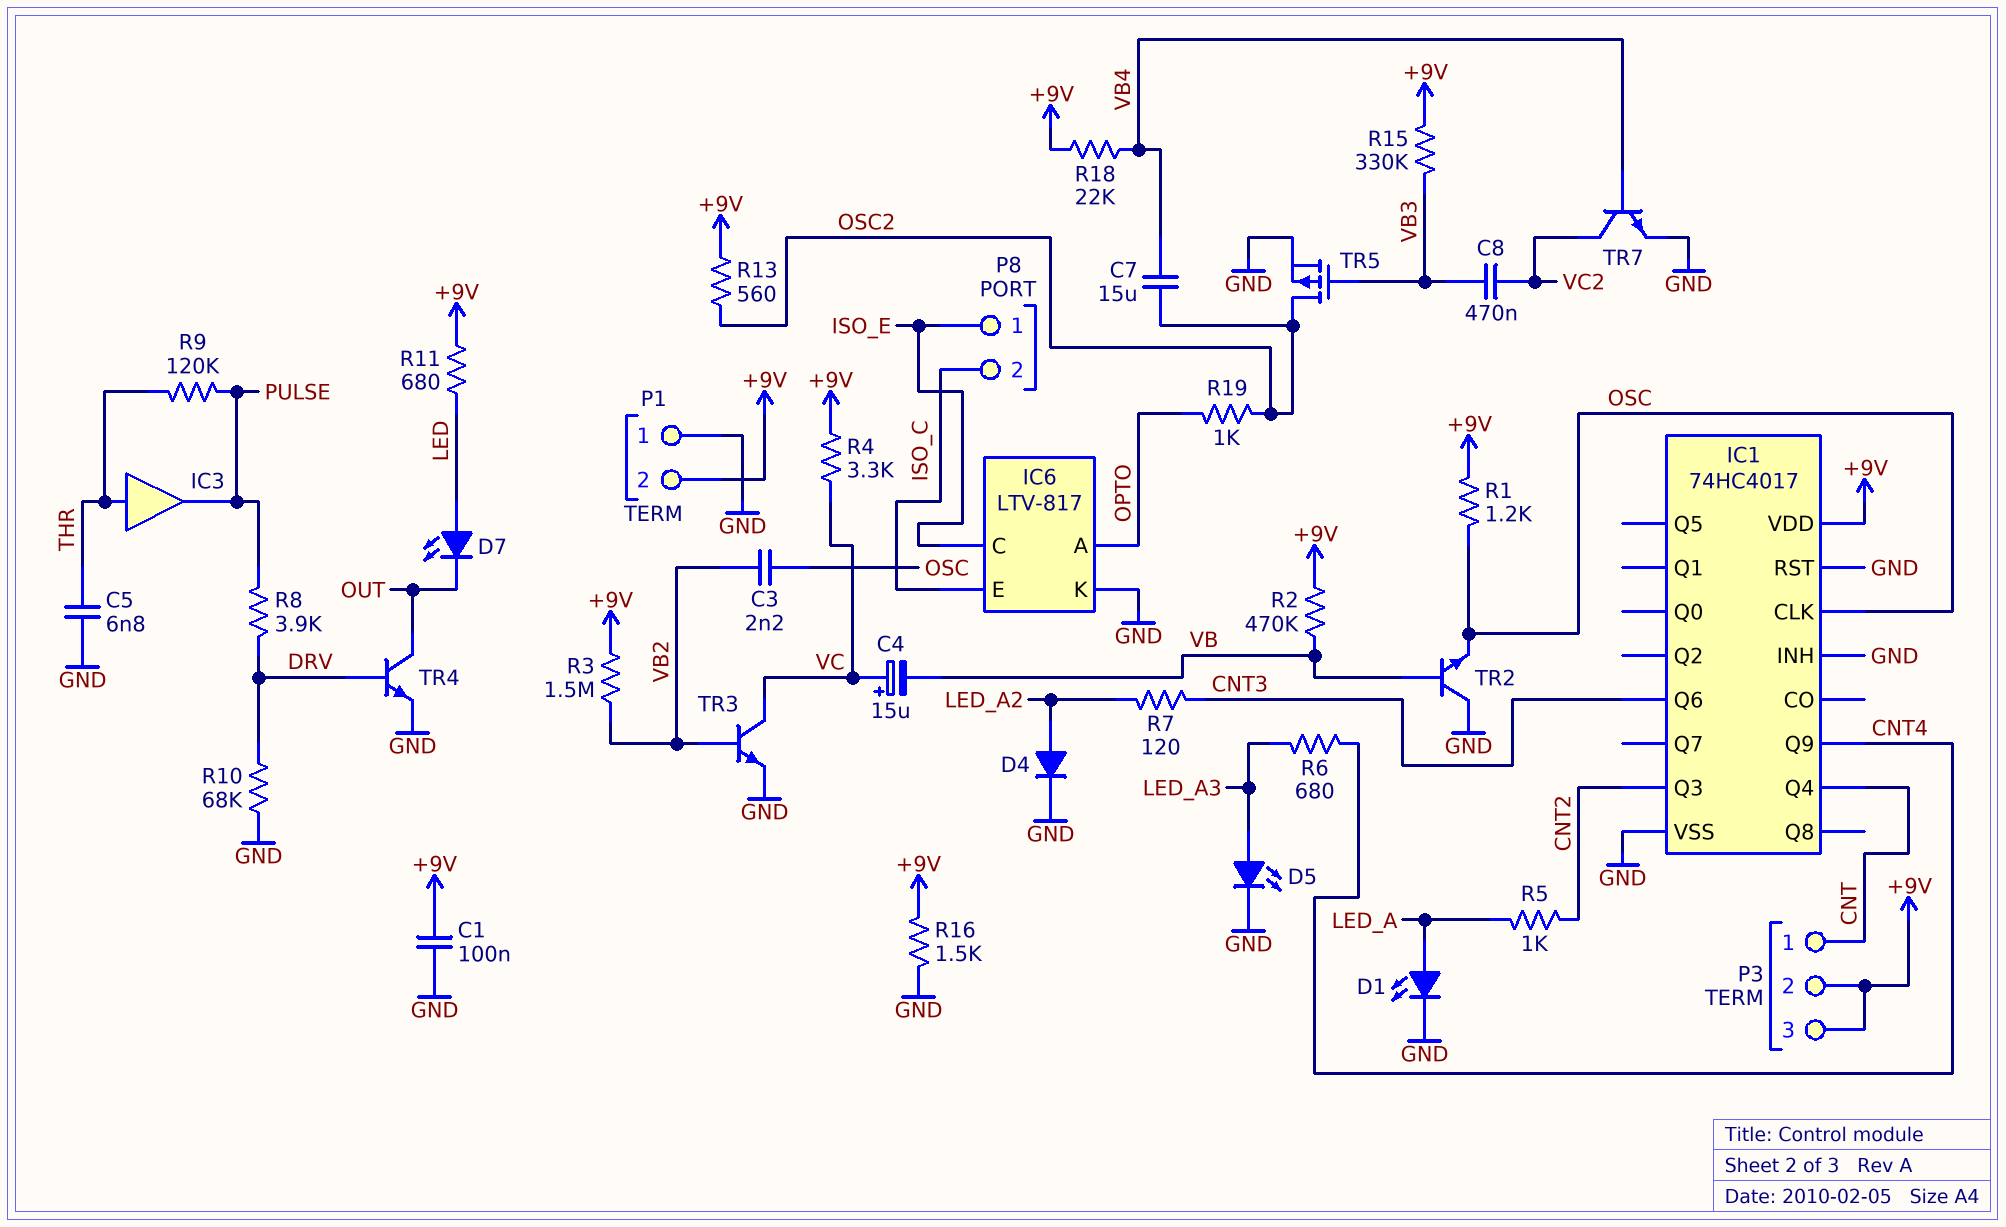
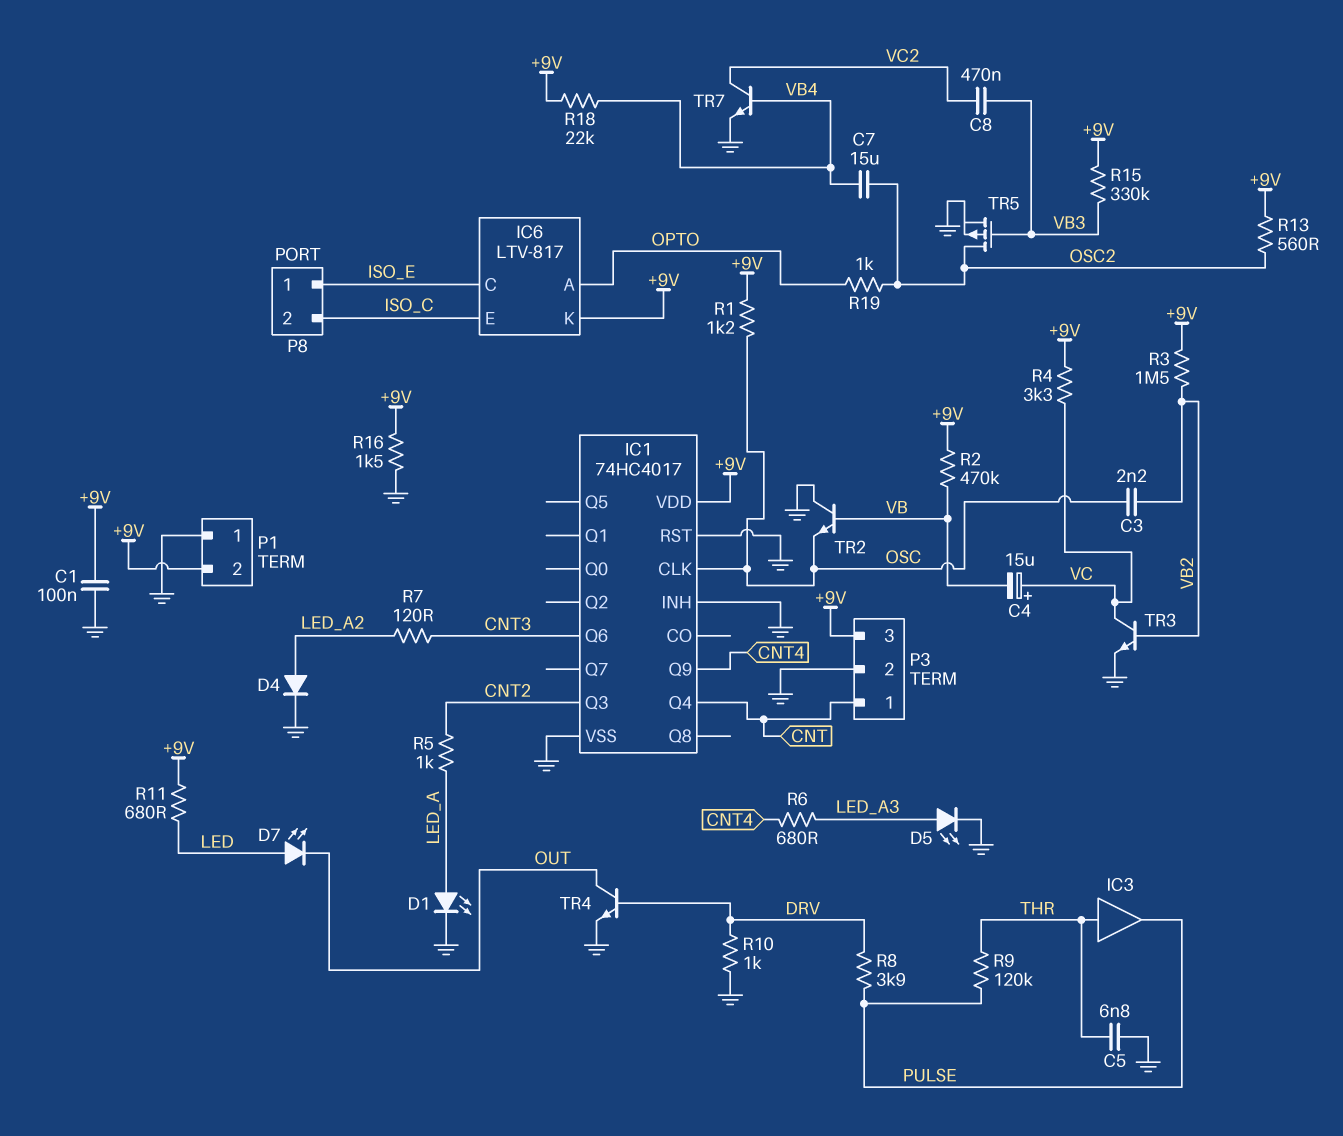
IC6 pin K: GND -> +9V
P3 pin 2: +9V -> GND
R10: 68k (DRV, GND) -> 1k (DRV, GND)

